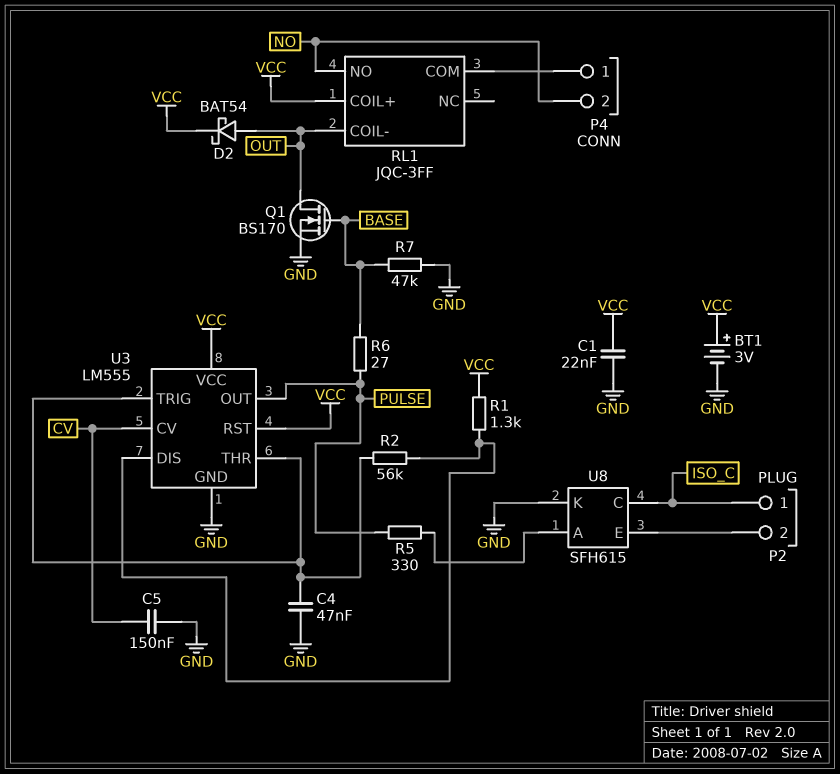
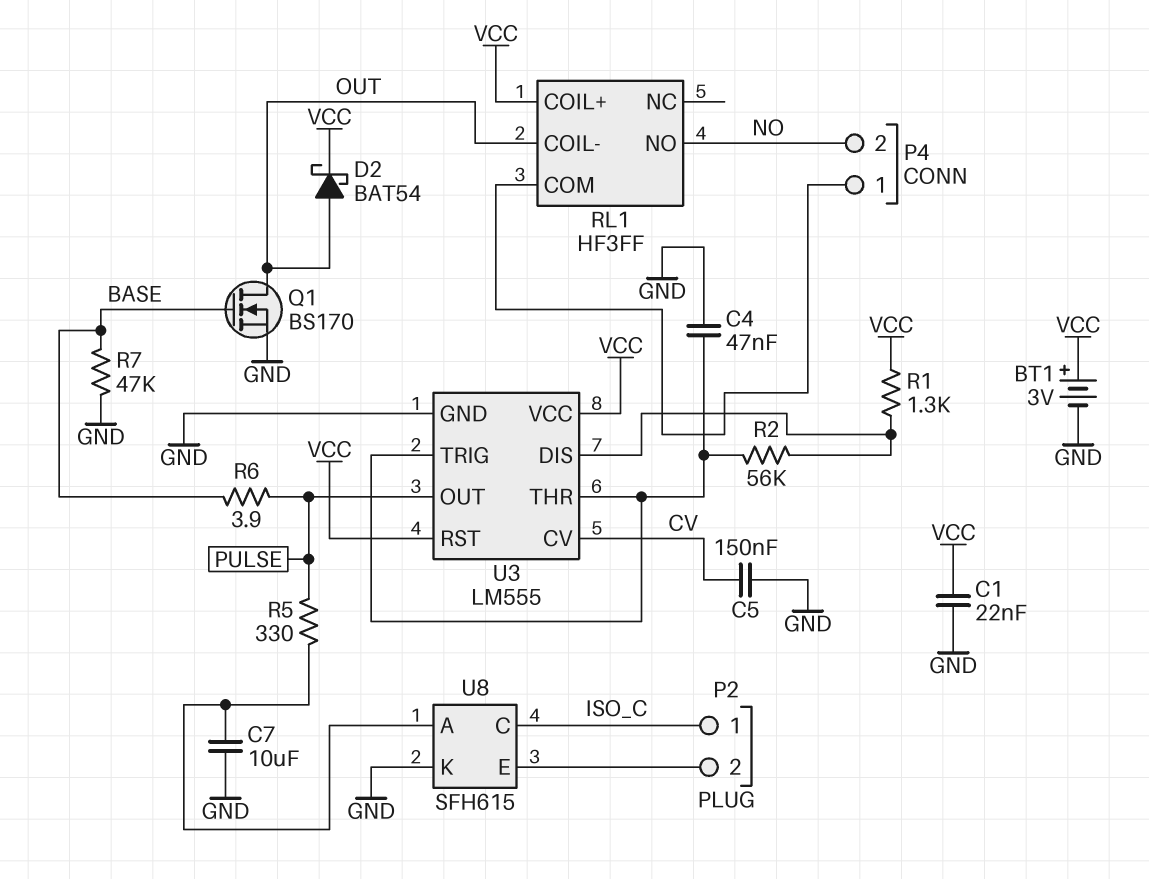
C7: none -> 10uF (GND, U8/A)
R6: 27 (BASE, PULSE) -> 3.9 (BASE, PULSE)
RL1: JQC-3FF -> HF3FF

